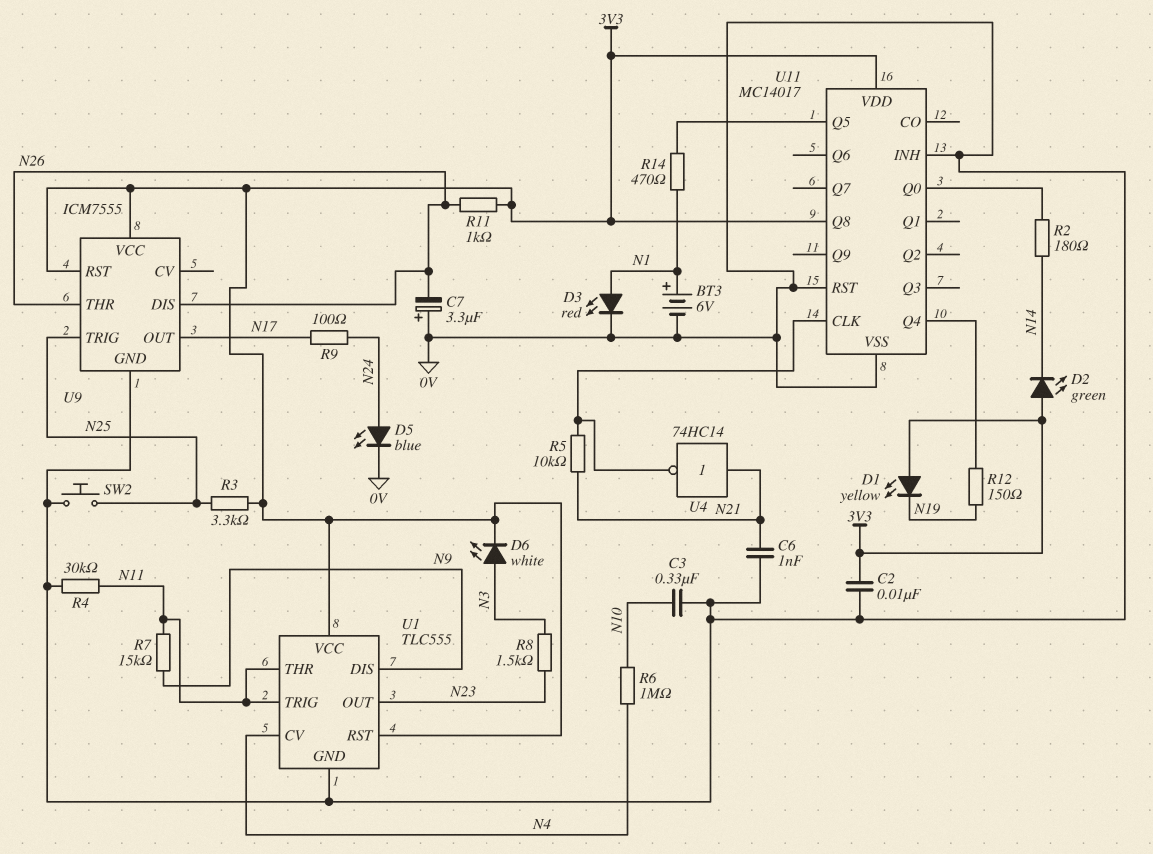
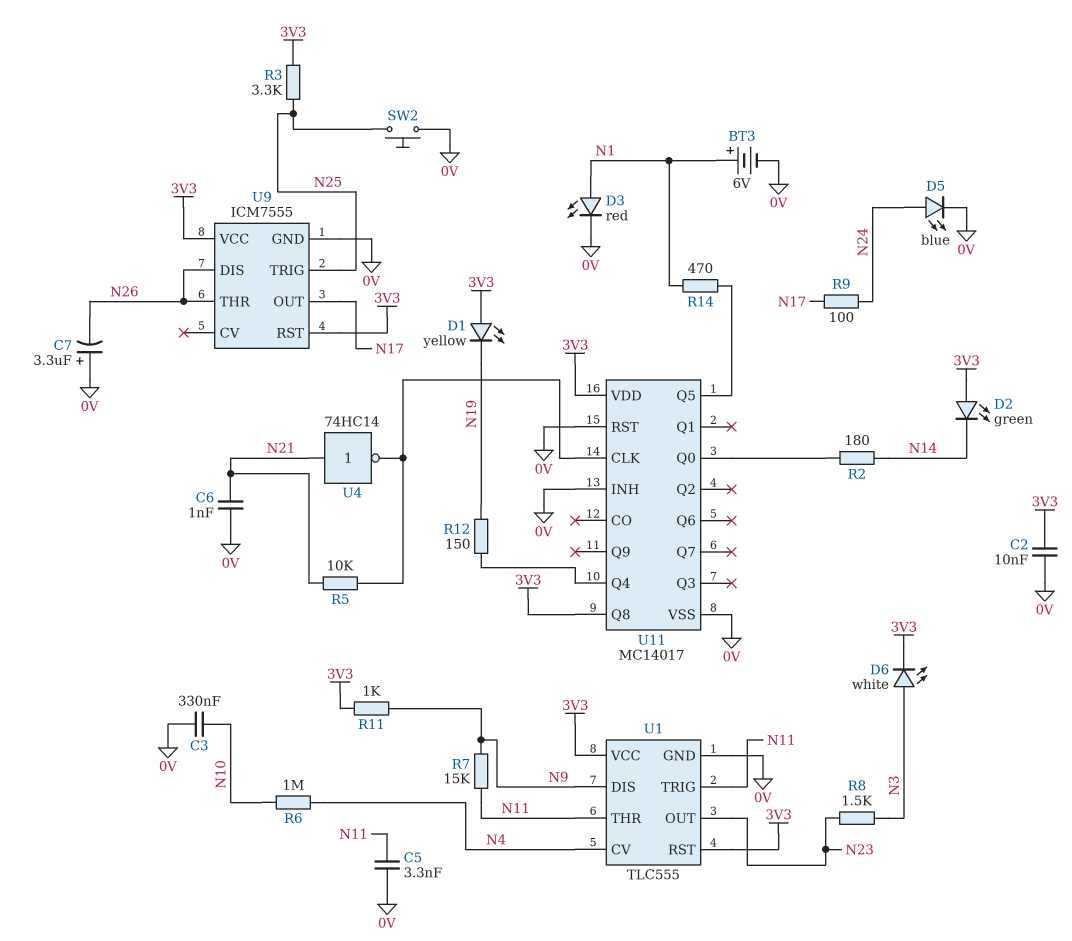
C5: none -> 3.3nF (0V, N11)
R4: 30k (0V, N11) -> none
R11: 1k (3V3, N26) -> 1k (3V3, N9)

